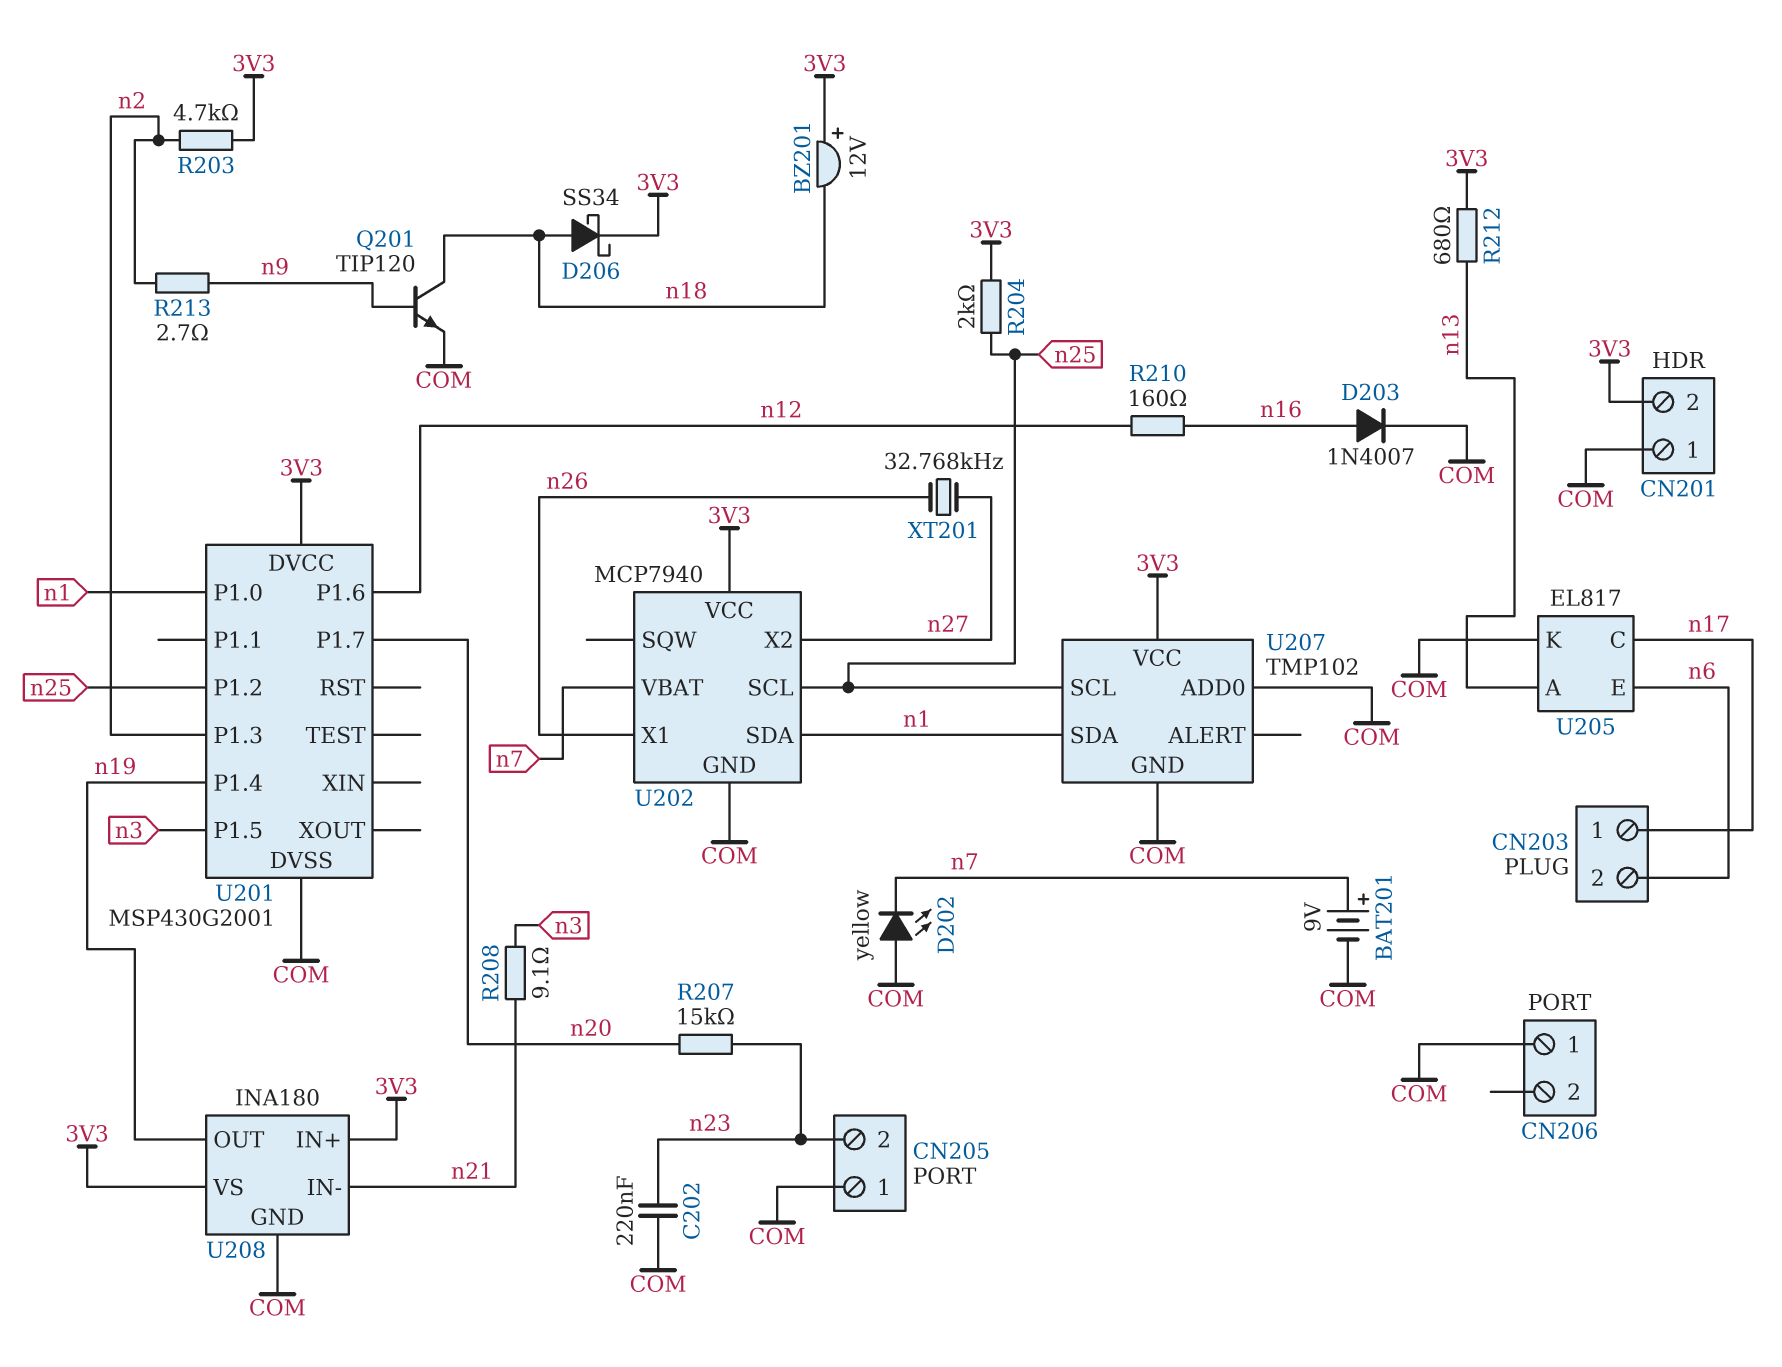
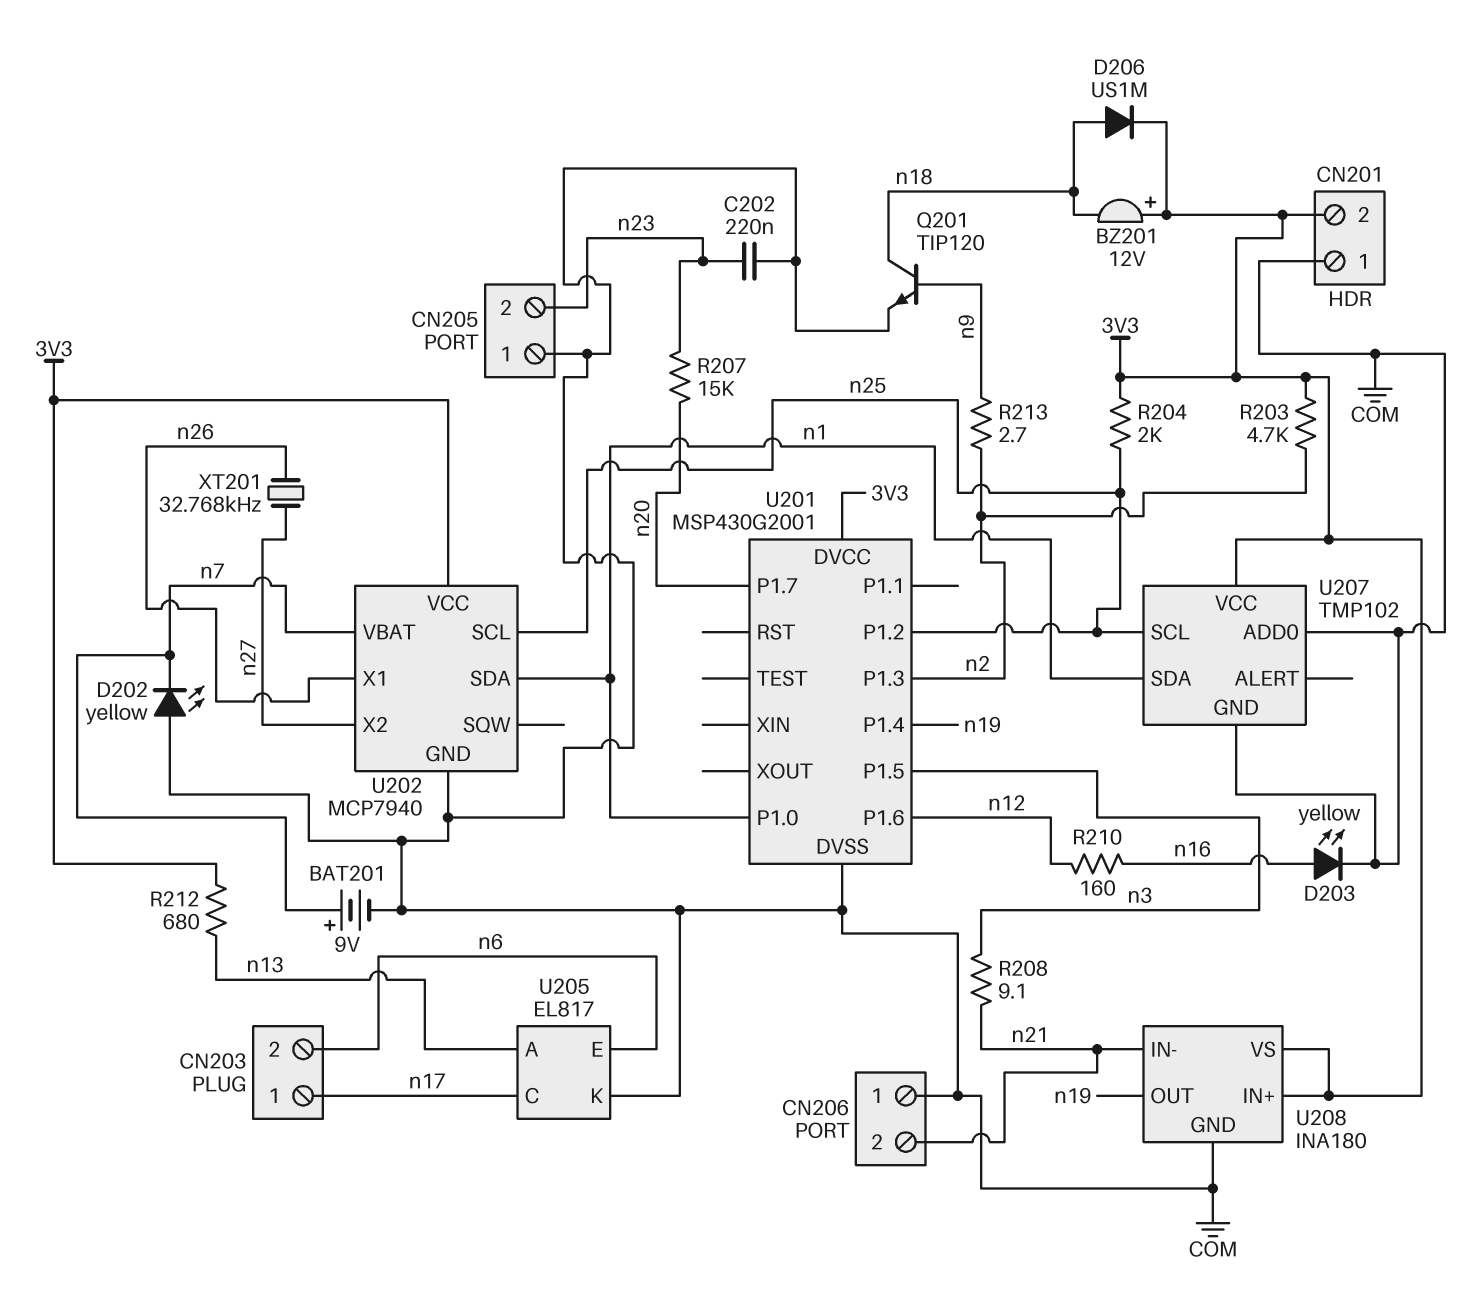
CN206 pin 2: none -> n21
D203: diode 1N4007 (A n16, K COM) -> LED yellow (A n16, K COM)
D206: schottky SS34 (A n18, K 3V3) -> diode US1M (A n18, K 3V3)

